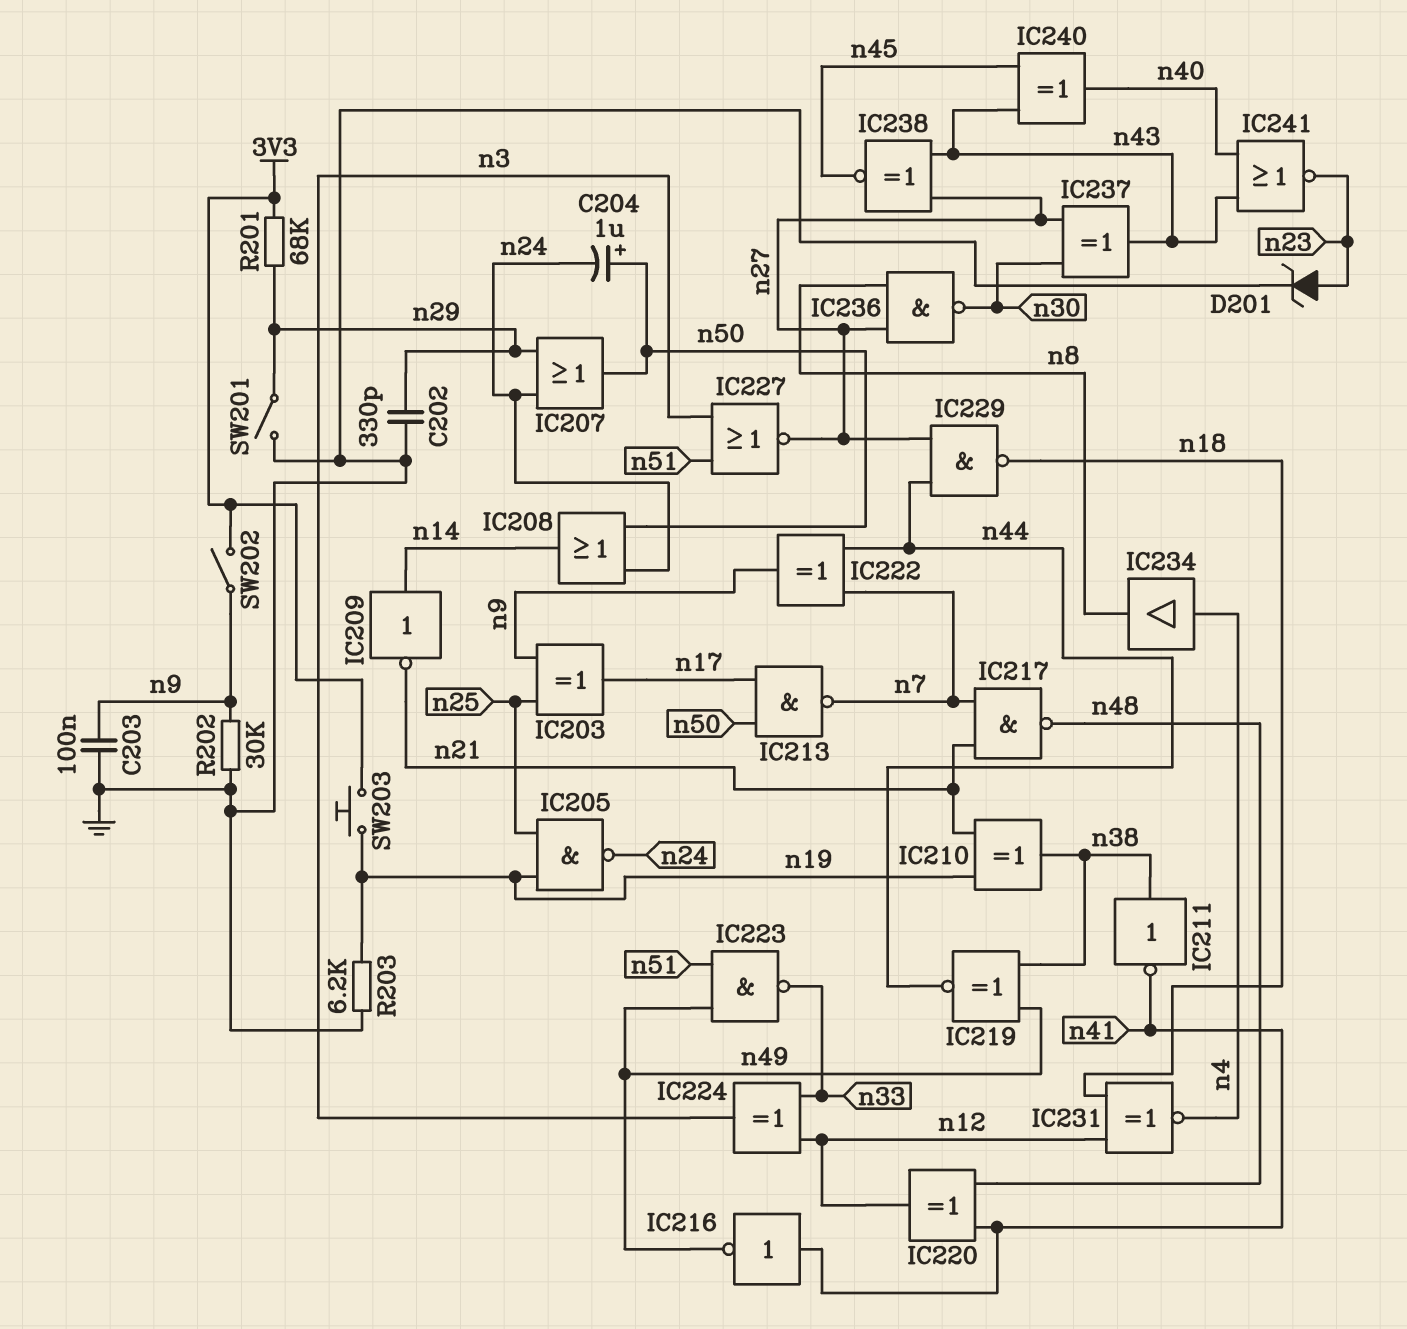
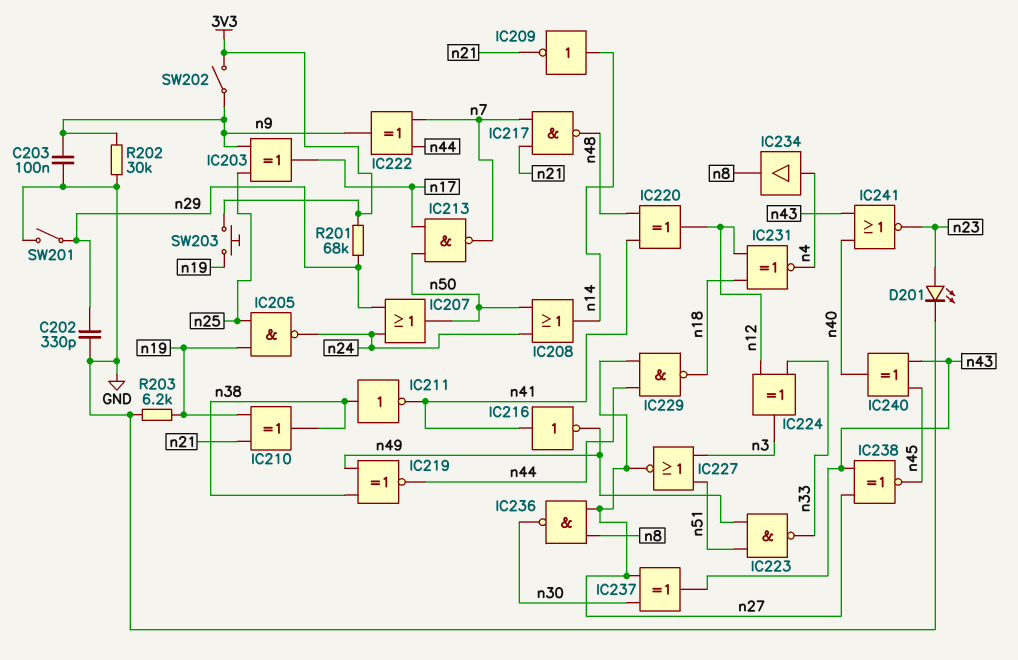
C204: 1uF (plus n50, minus n24) -> none
D201: zener (A n23, K GND) -> LED (A n23, K GND)

